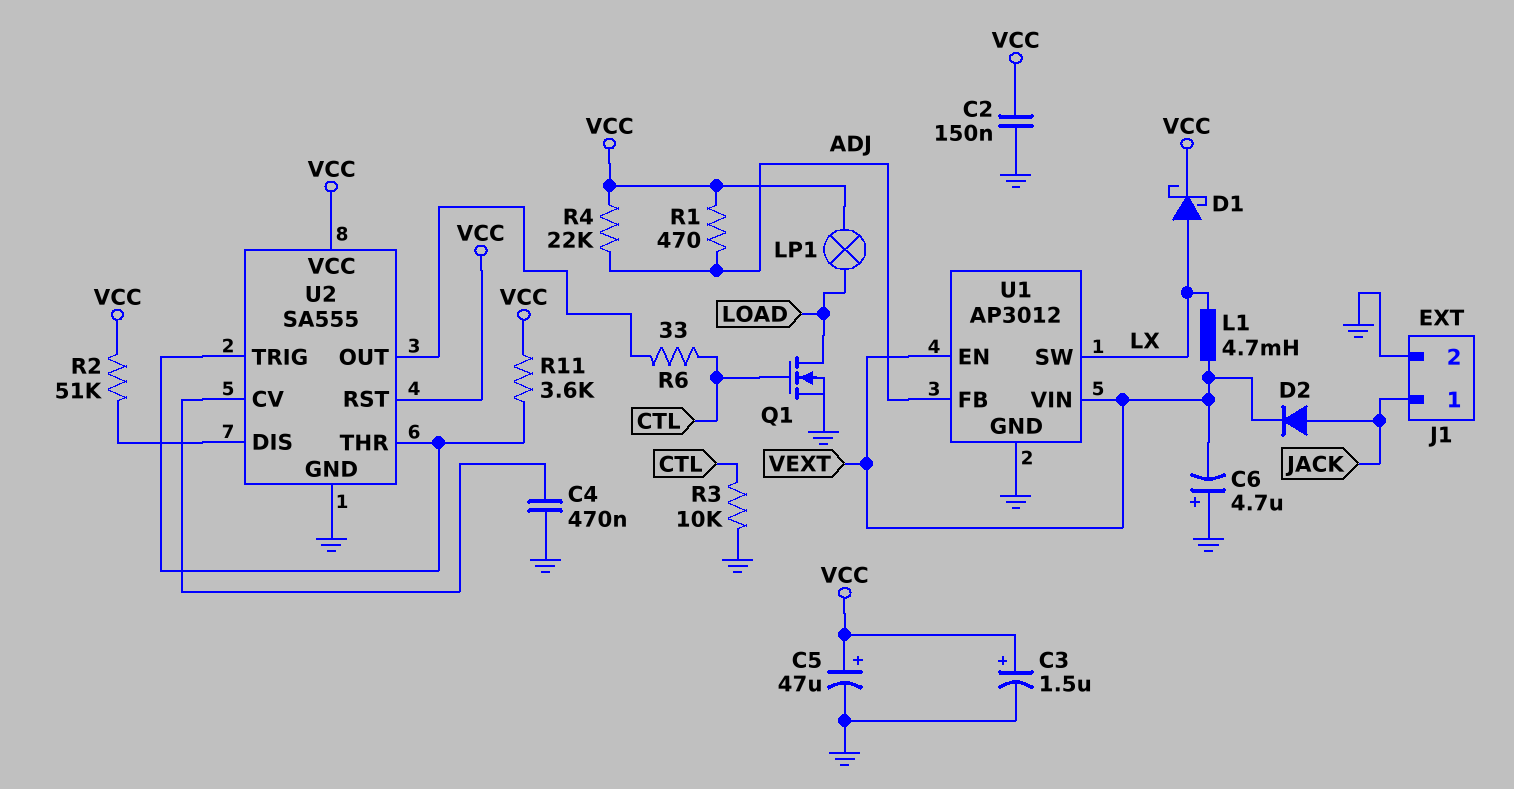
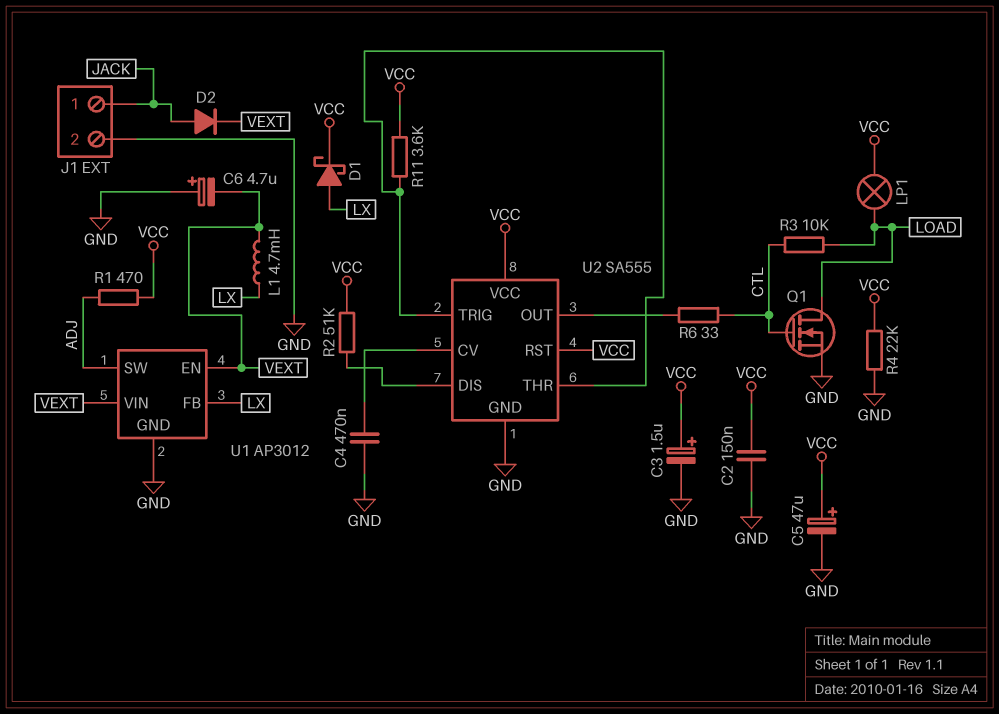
R3: 10k (CTL, GND) -> 10k (CTL, LOAD)
R4: 22k (ADJ, VCC) -> 22k (GND, VCC)
U1 pin FB: ADJ -> LX
U1 pin SW: LX -> ADJ

